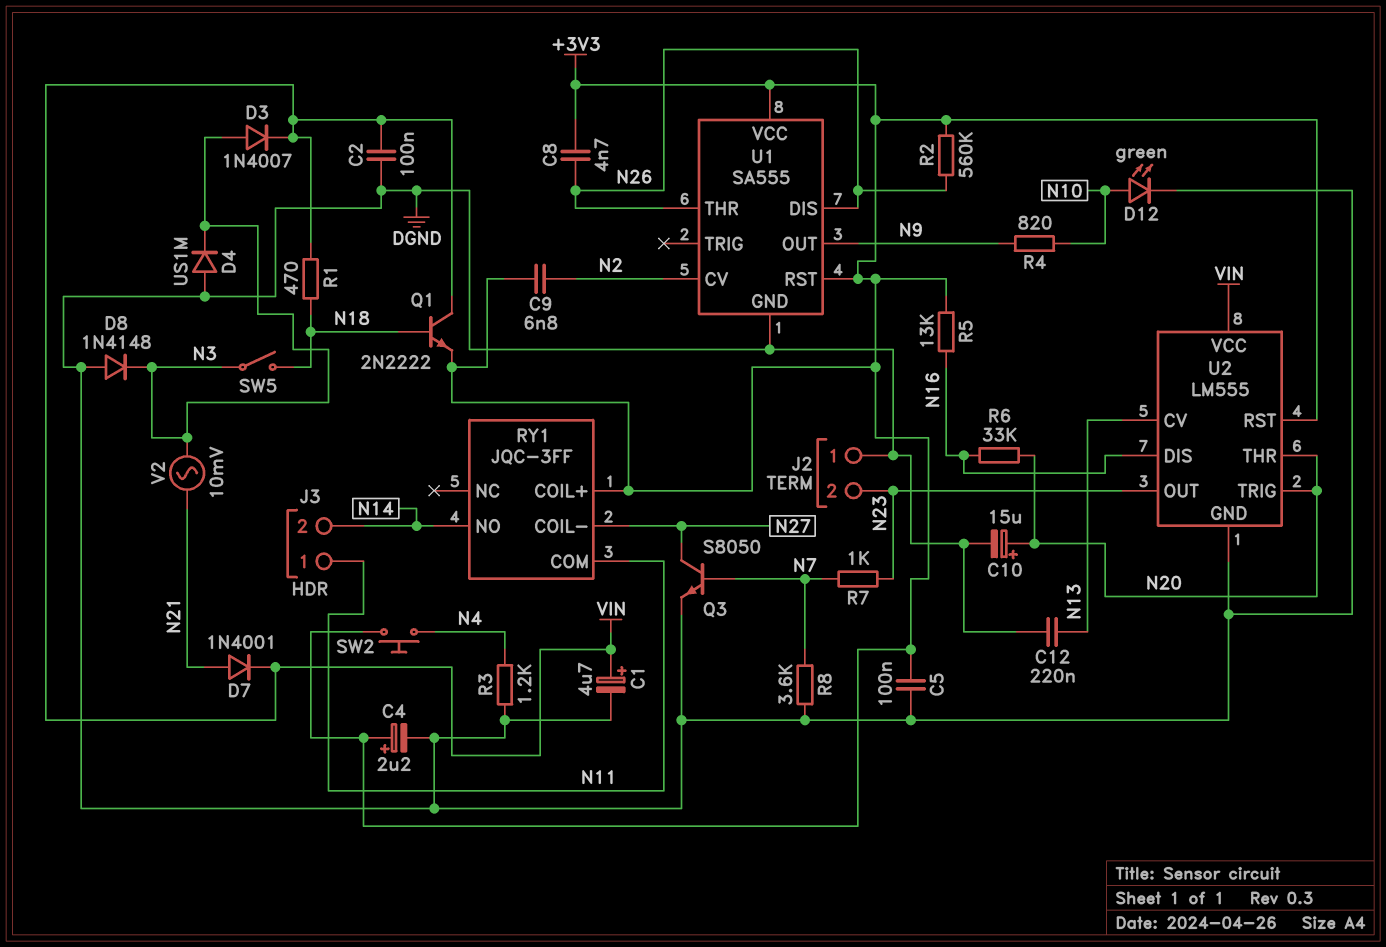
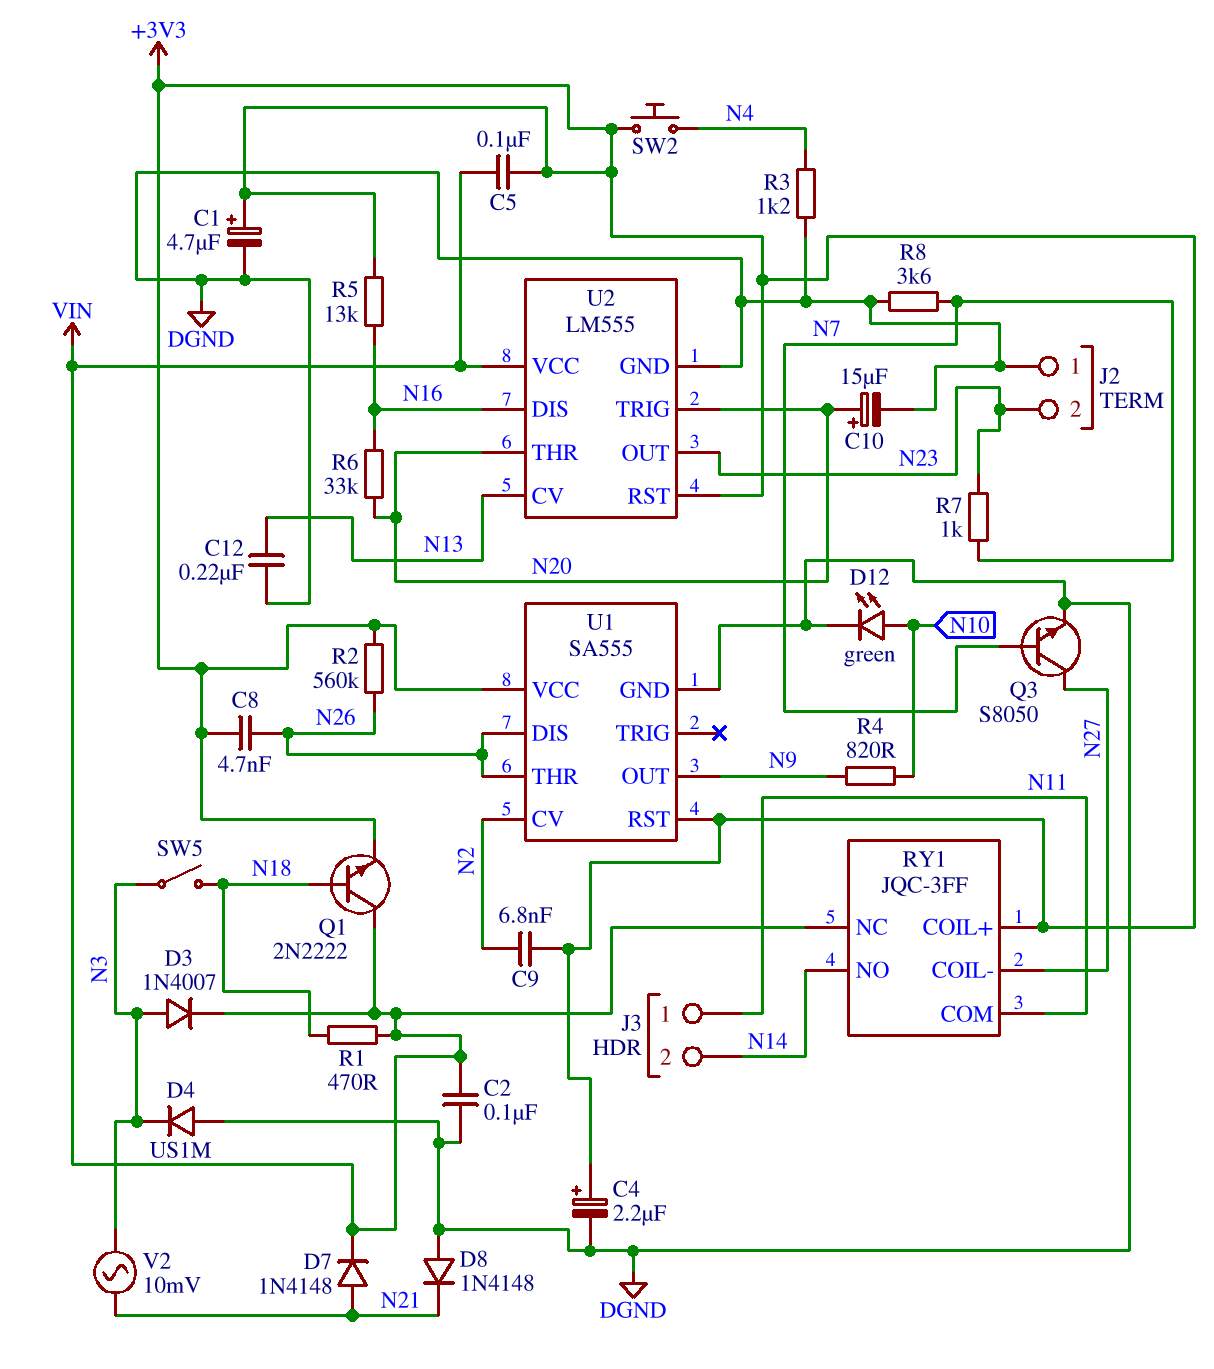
C1: 4.7uF (plus VIN, minus DGND) -> 4.7uF (plus +3V3, minus DGND)
C5: 100nF (+3V3, DGND) -> 100nF (+3V3, VIN)
D7: diode 1N4001 (A N21, K VIN) -> diode 1N4148 (A N21, K VIN)
D8: diode 1N4148 (A DGND, K N3) -> diode 1N4148 (A DGND, K N21)
RY1 pin NC: none -> VIN

